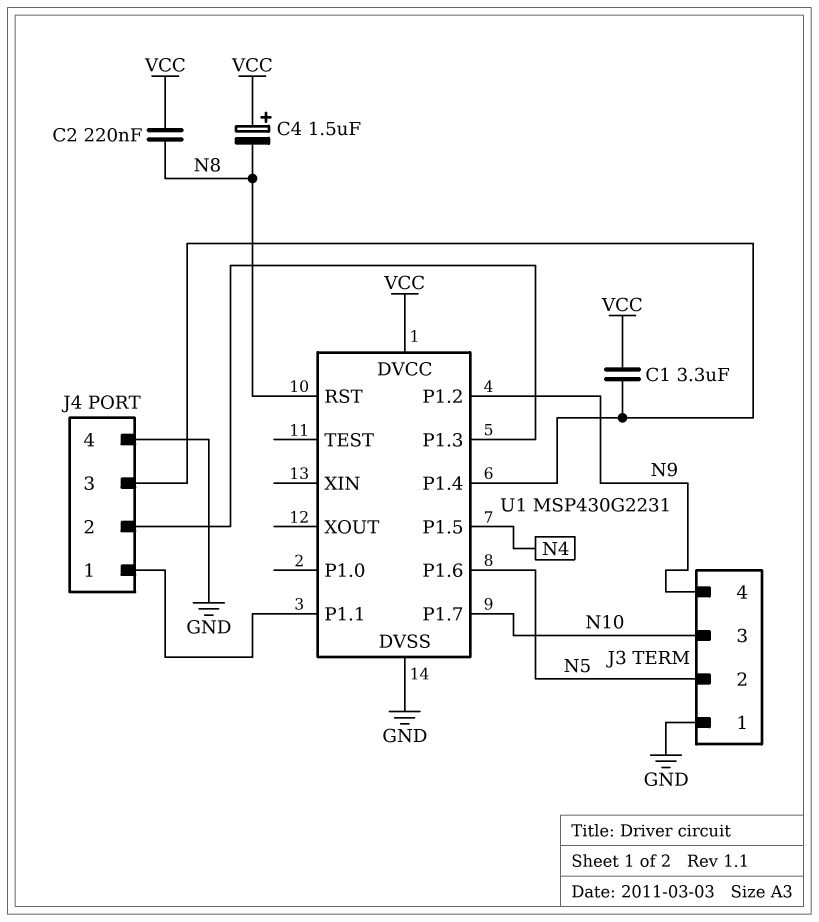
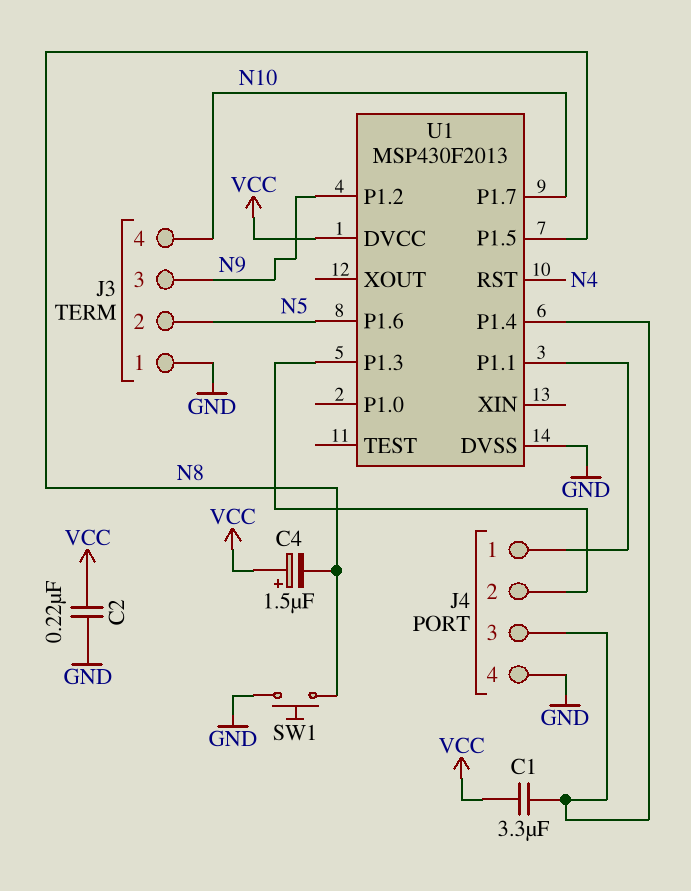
C2: 220nF (N8, VCC) -> 220nF (GND, VCC)
J3 pin 3: N10 -> N9
J3 pin 4: N9 -> N10
SW1: none -> button (GND, N8)
U1: MSP430G2231 -> MSP430F2013
U1 pin P1.5: N4 -> N8
U1 pin RST: N8 -> N4

